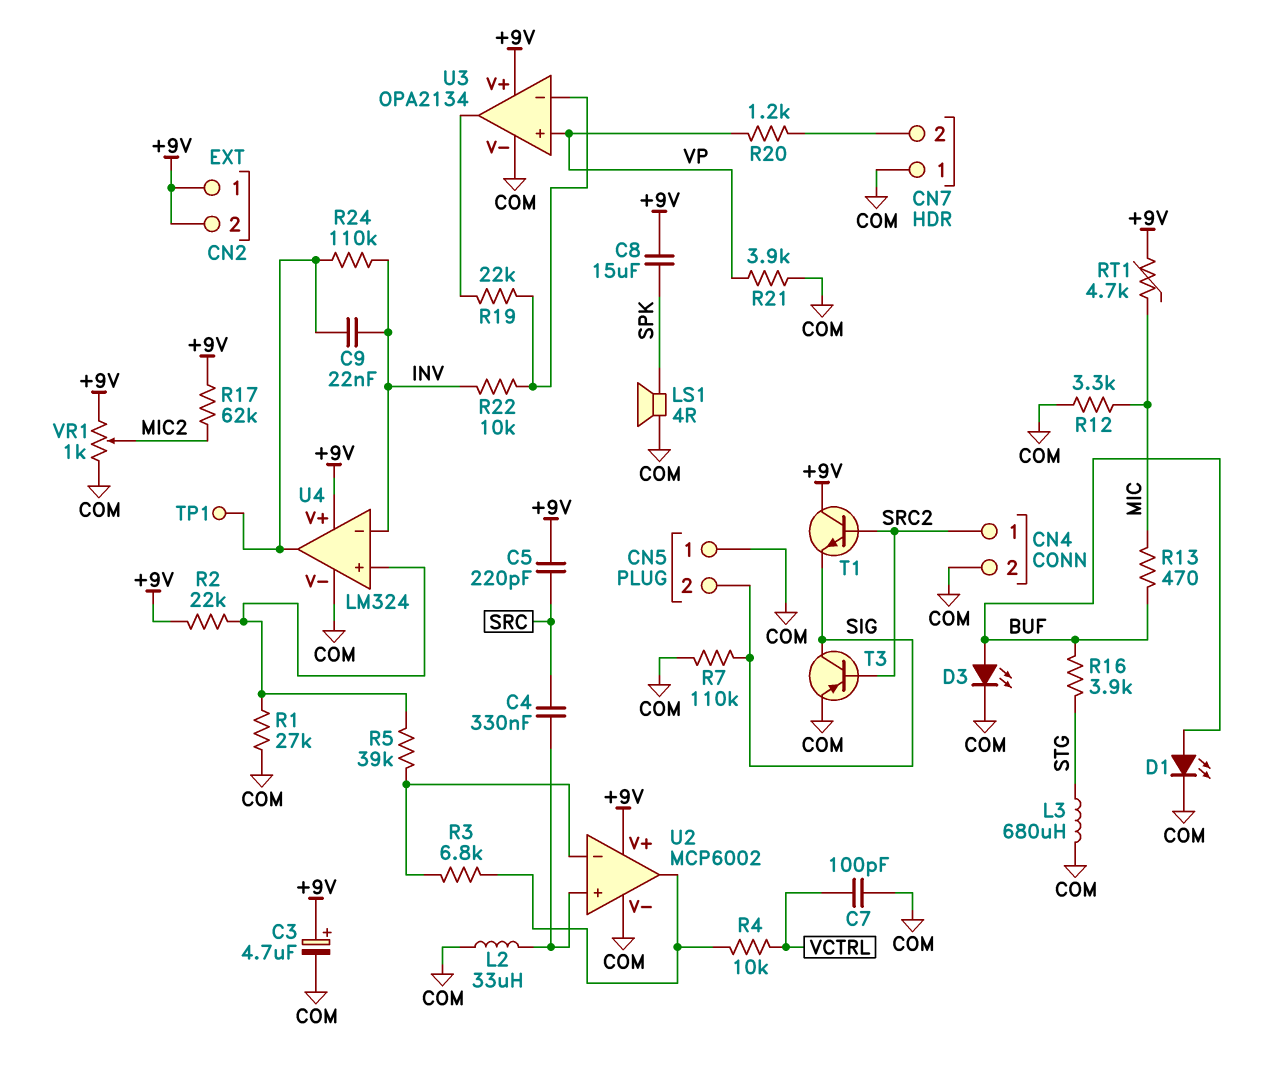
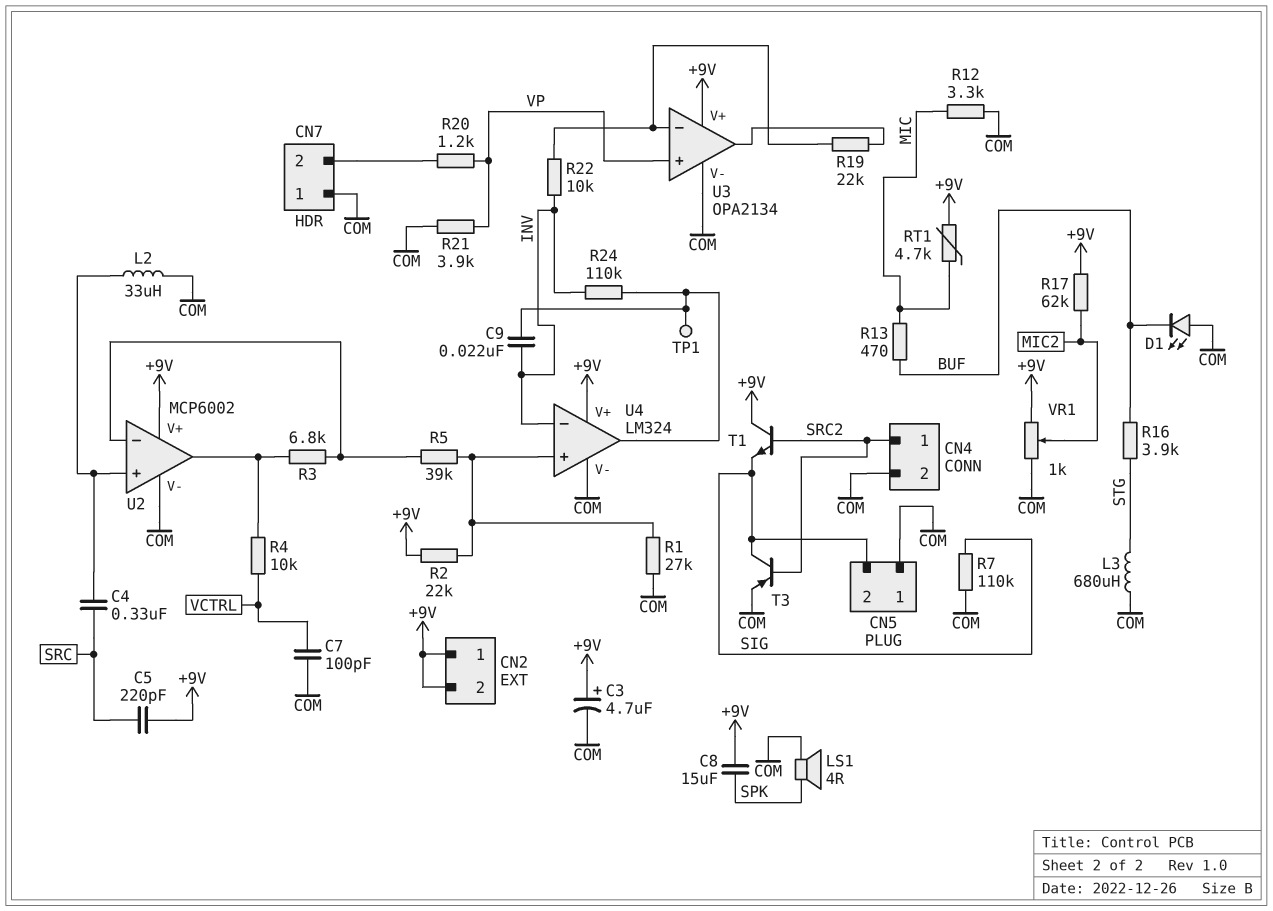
D1: LED (A BUF, K COM) -> LED (A COM, K BUF)
D3: LED (A BUF, K COM) -> none

